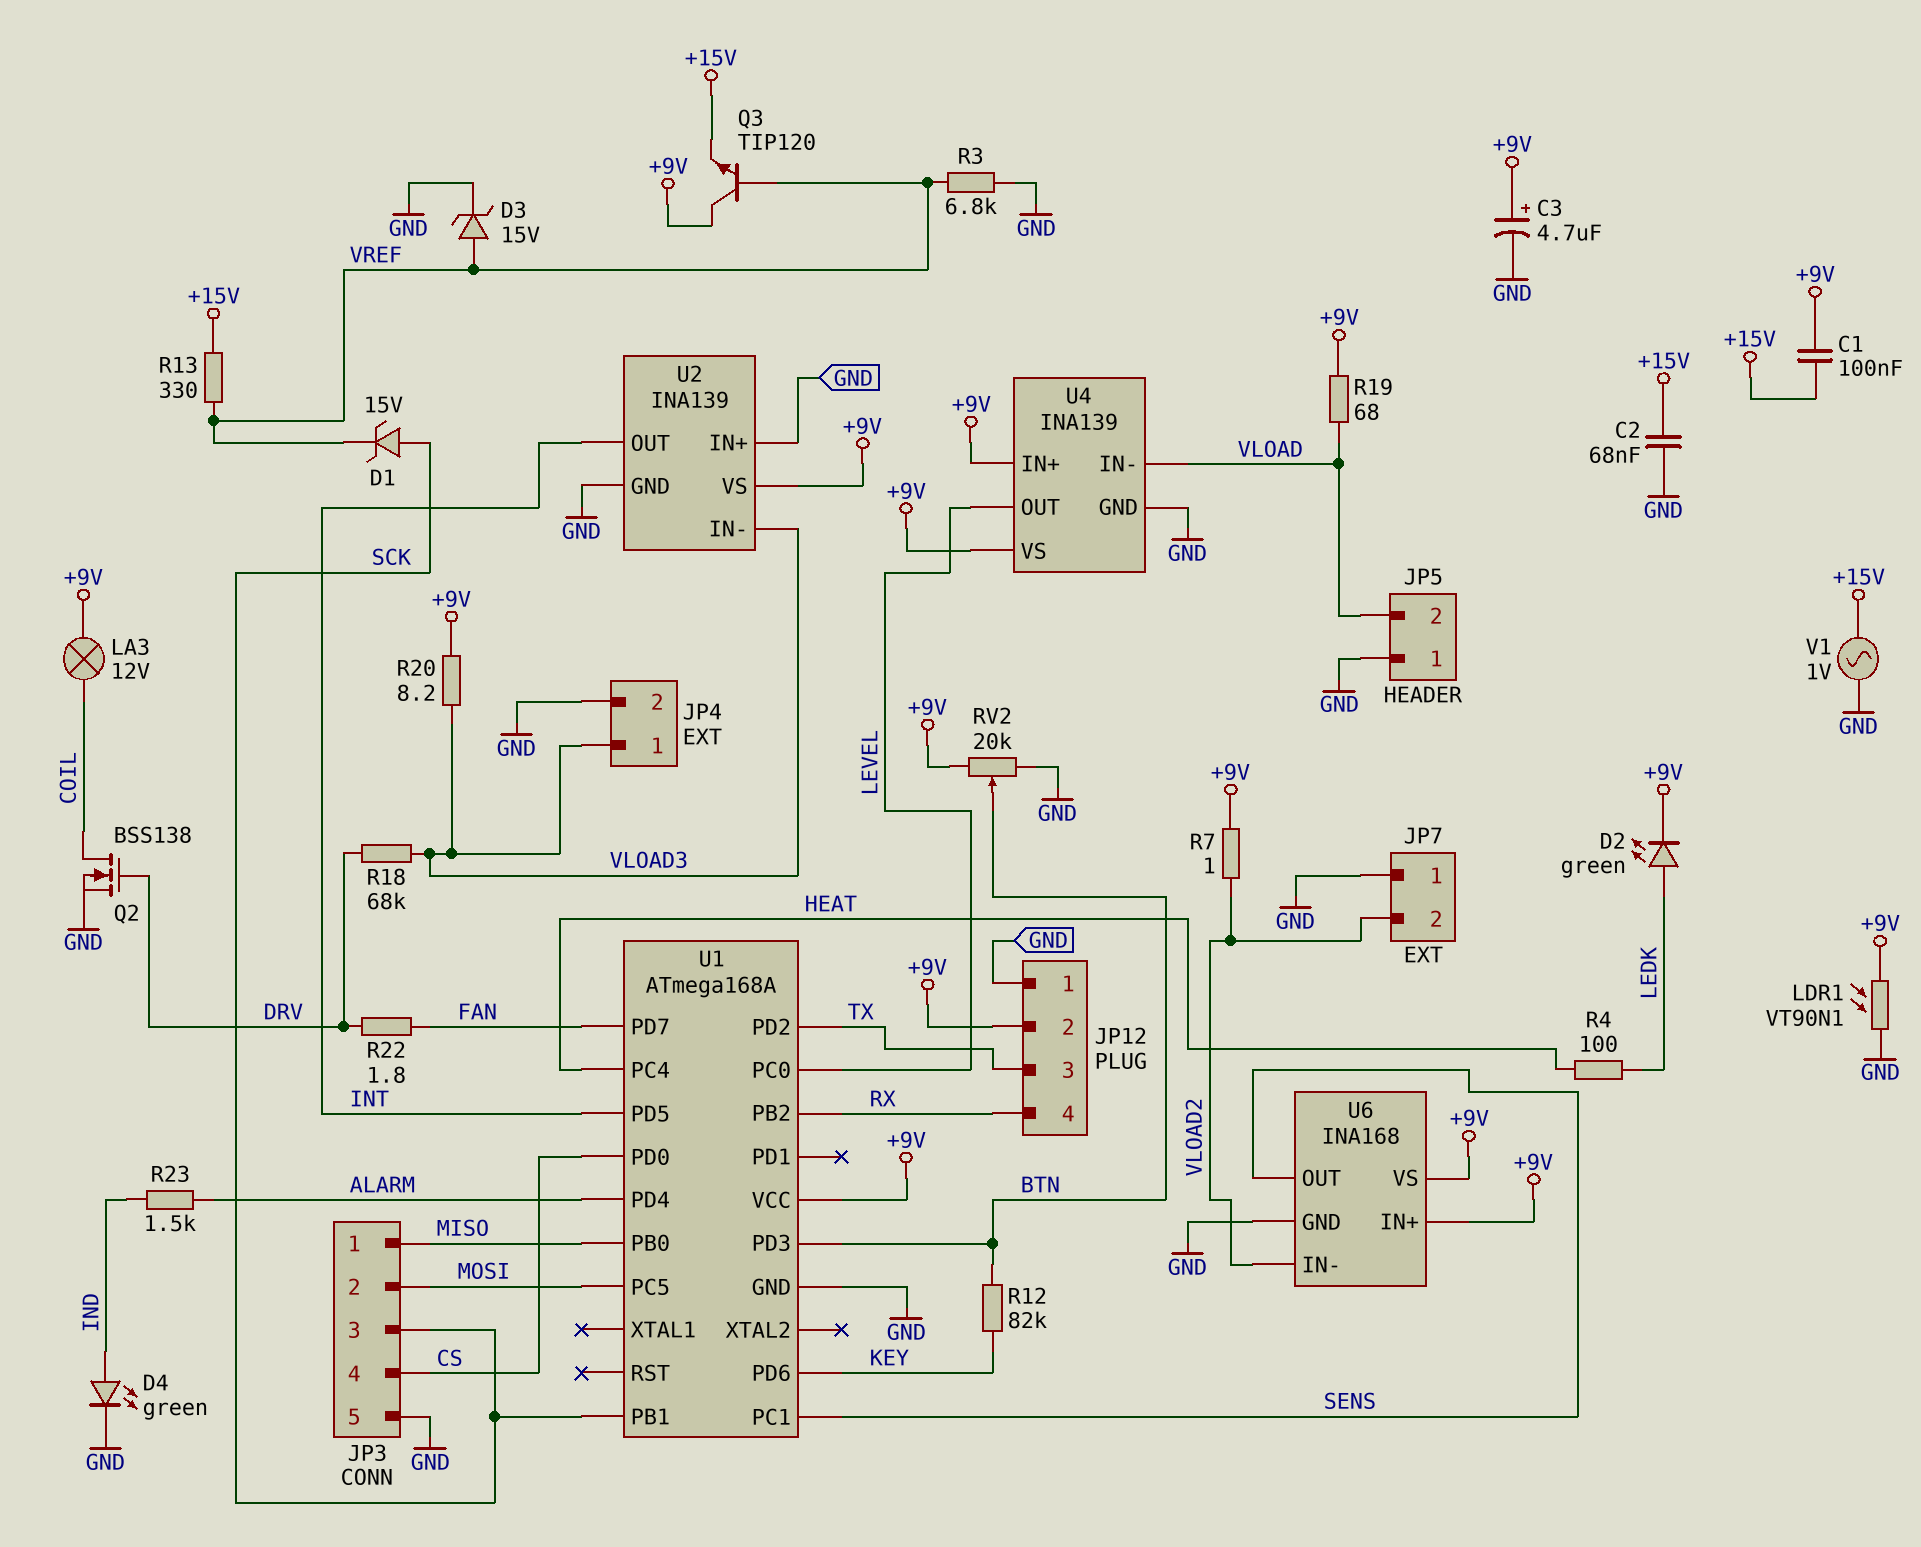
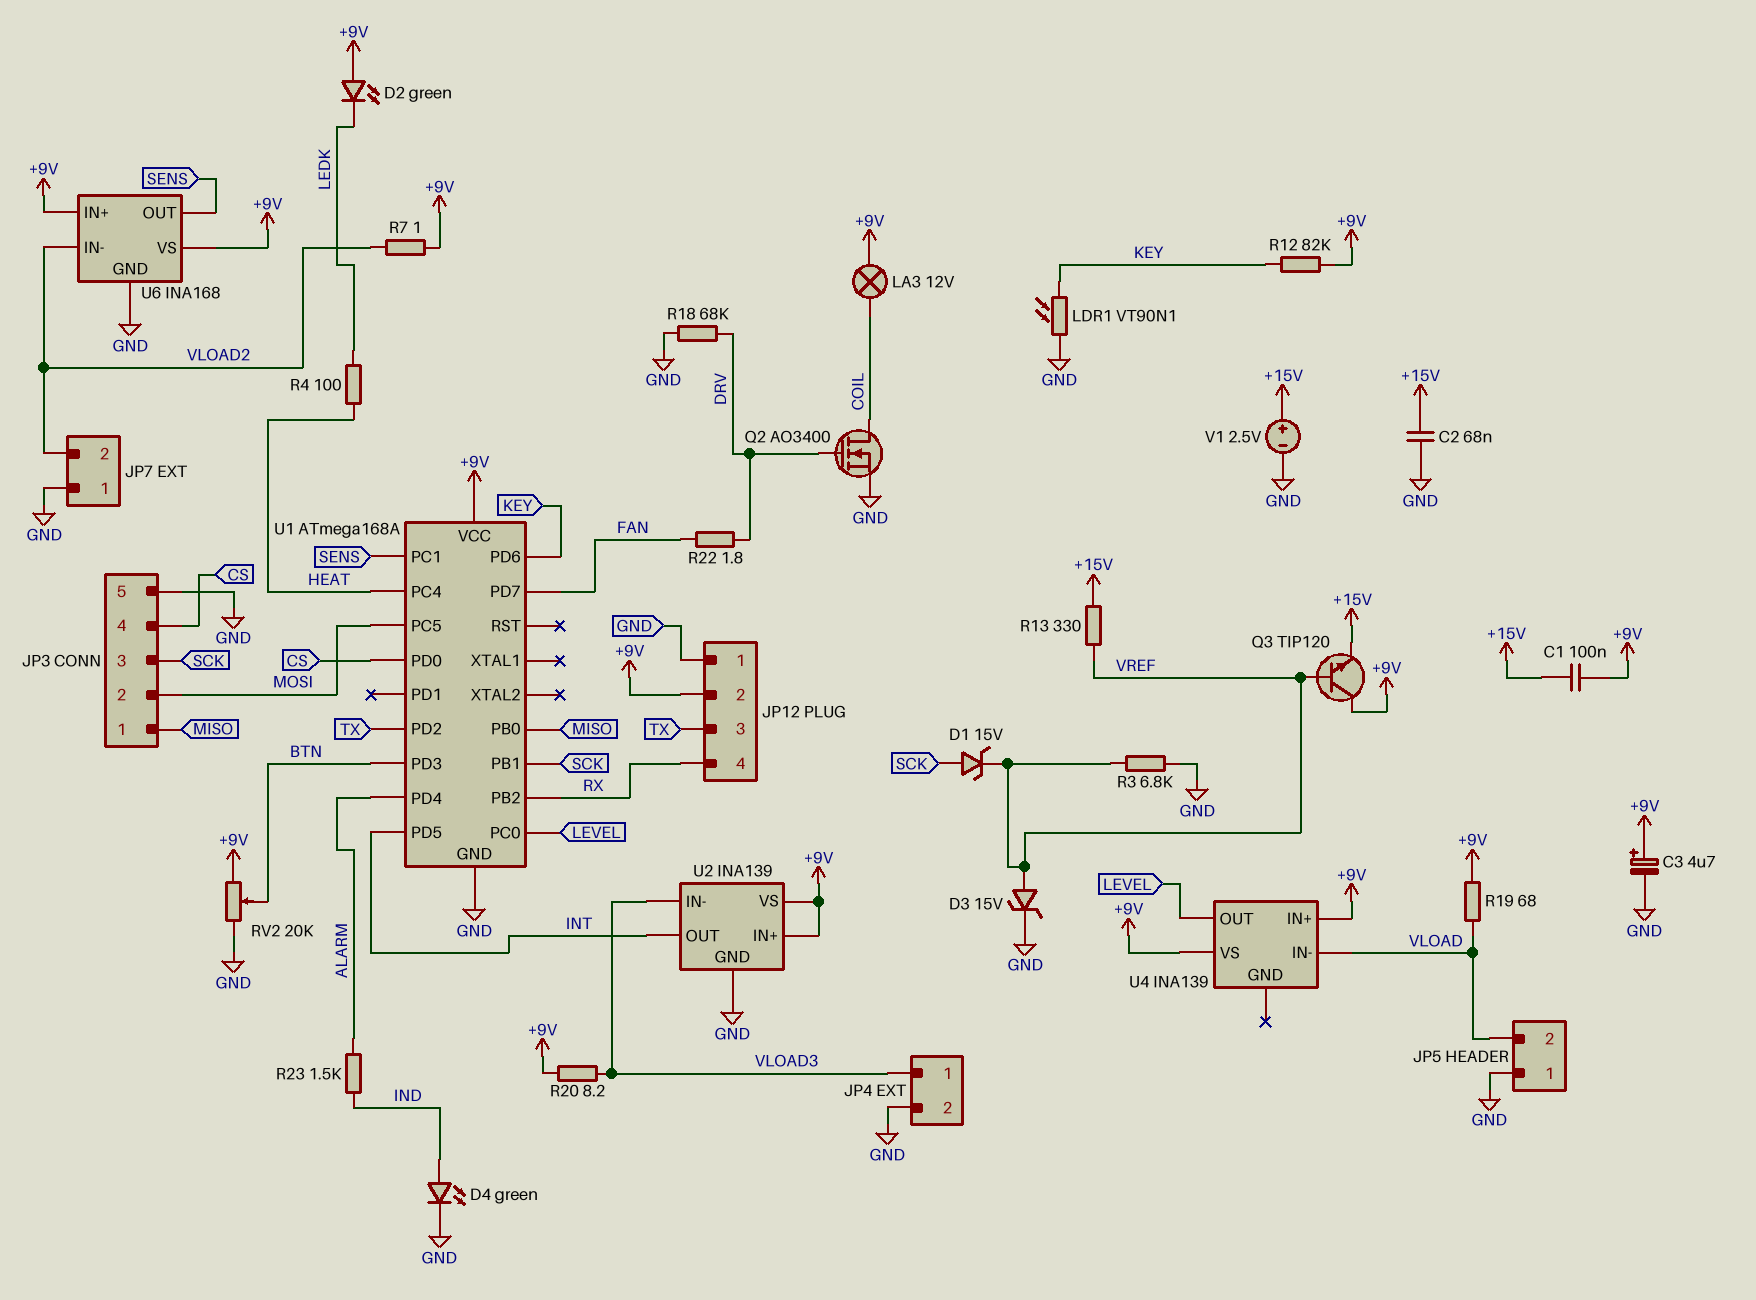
D2: LED green (A LEDK, K +9V) -> LED green (A +9V, K LEDK)
LDR1: VT90N1 (+9V, GND) -> VT90N1 (GND, KEY)
Q2: NMOS BSS138 (G DRV, D COIL, S GND) -> NMOS AO3400 (G DRV, D COIL, S GND)
R12: 82k (BTN, KEY) -> 82k (+9V, KEY)
R18: 68k (DRV, VLOAD3) -> 68k (DRV, GND)
U2 pin IN+: GND -> +9V
U4 pin GND: GND -> none
V1: AC 1V (+15V, GND) -> 2.5V (plus +15V, minus GND)

